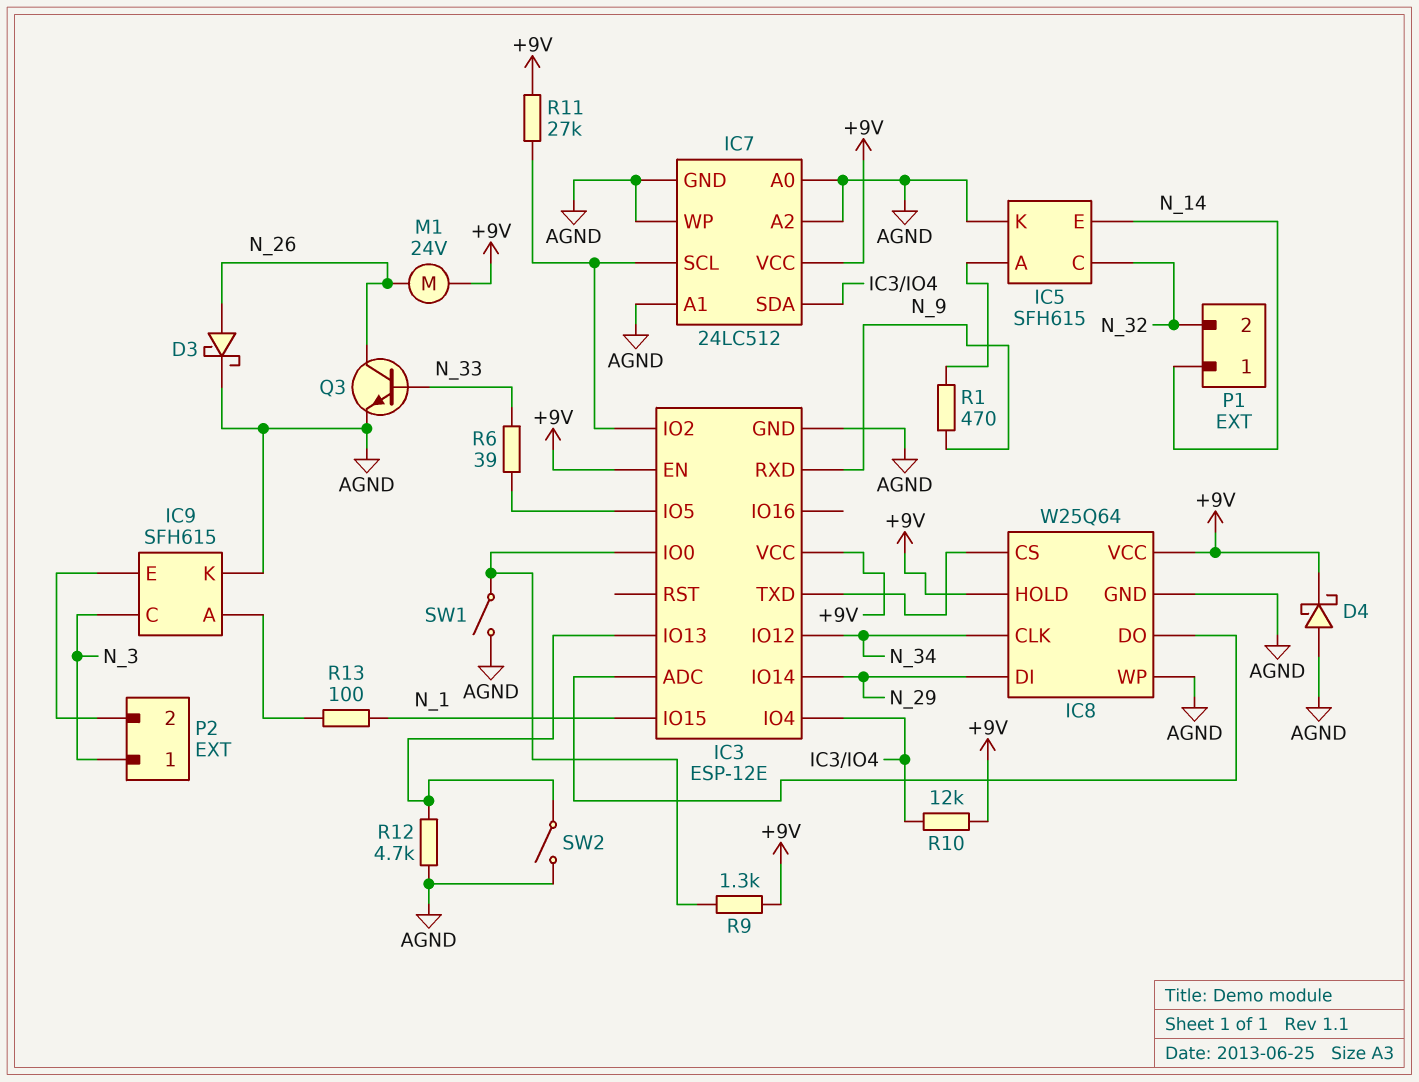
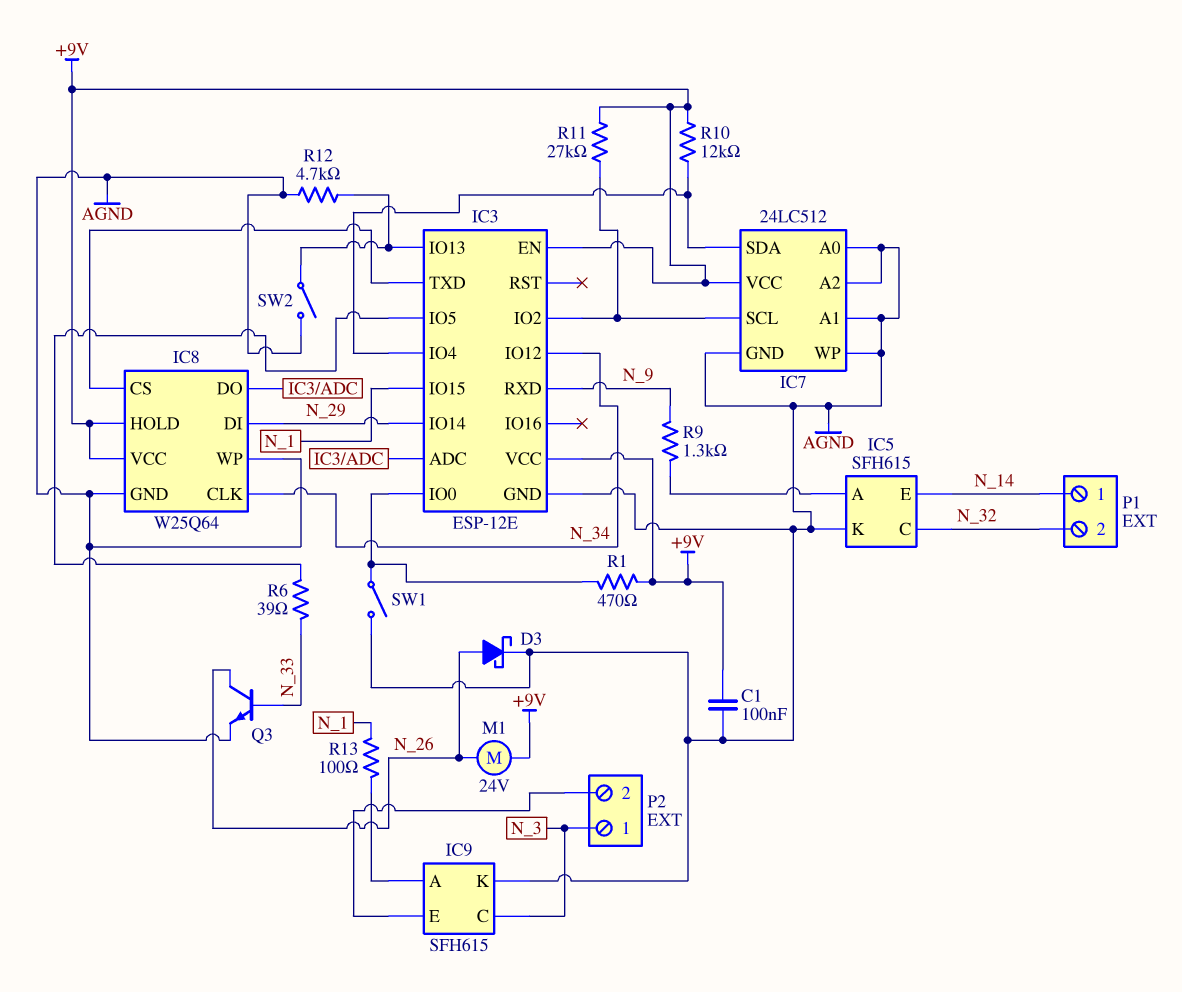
C1: none -> 100nF (+9V, AGND)
D4: schottky (A AGND, K +9V) -> none
R1: 470 (IC5/A, N_9) -> 470 (+9V, IC3/IO0)
R9: 1.3k (+9V, IC3/IO0) -> 1.3k (IC5/A, N_9)

